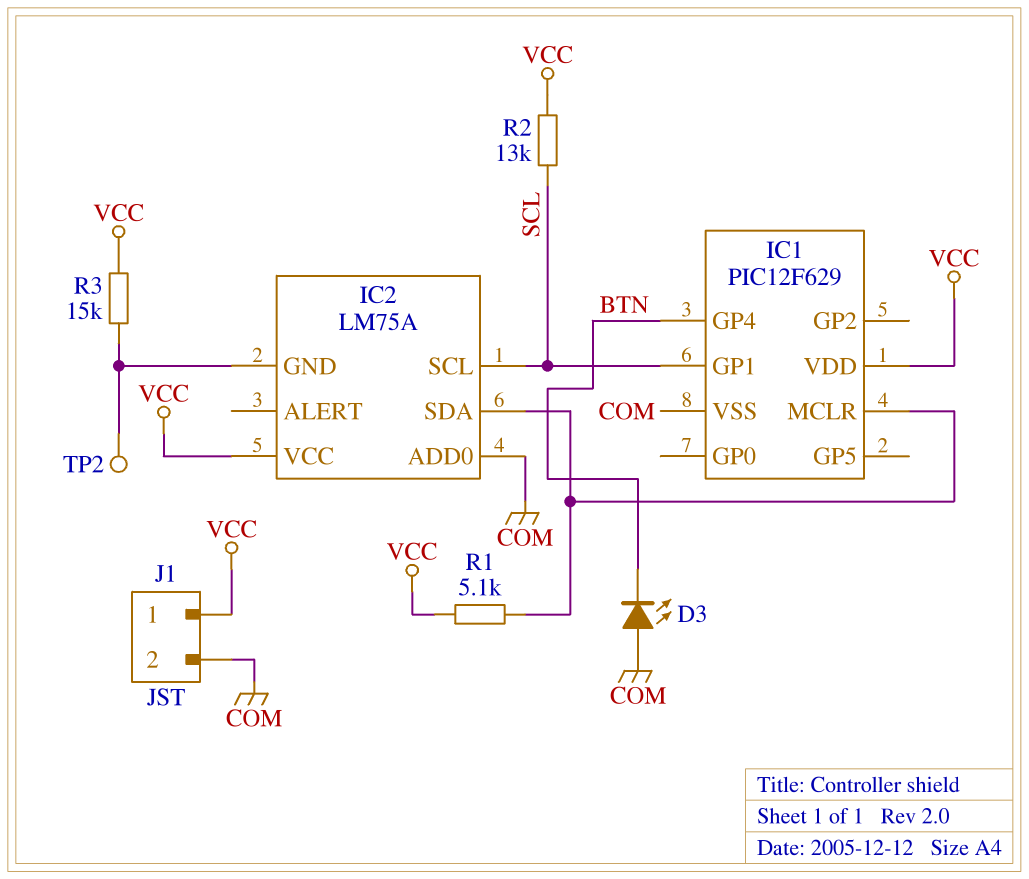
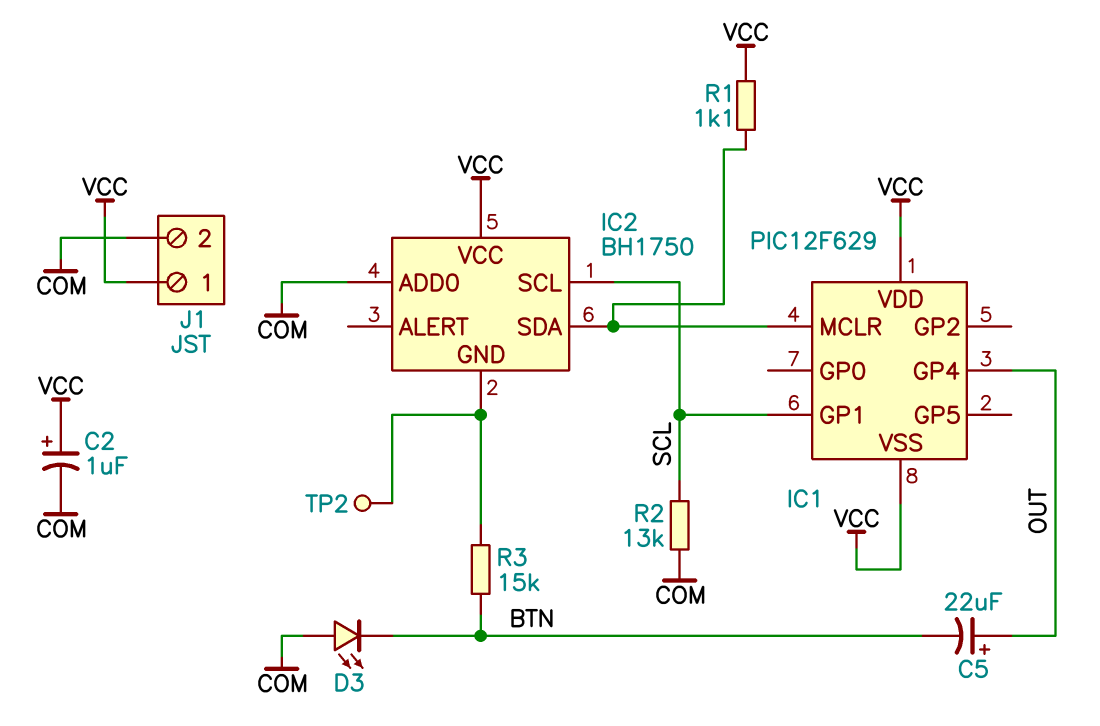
C2: none -> 1uF (plus VCC, minus COM)
C5: none -> 22uF (plus OUT, minus BTN)
IC1 pin GP4: BTN -> OUT
IC1 pin VSS: COM -> VCC
IC2: LM75A -> BH1750
R1: 5.1k (IC1/MCLR, VCC) -> 1.1k (IC1/MCLR, VCC)
R2: 13k (SCL, VCC) -> 13k (COM, SCL)
R3: 15k (IC2/GND, VCC) -> 15k (BTN, IC2/GND)

